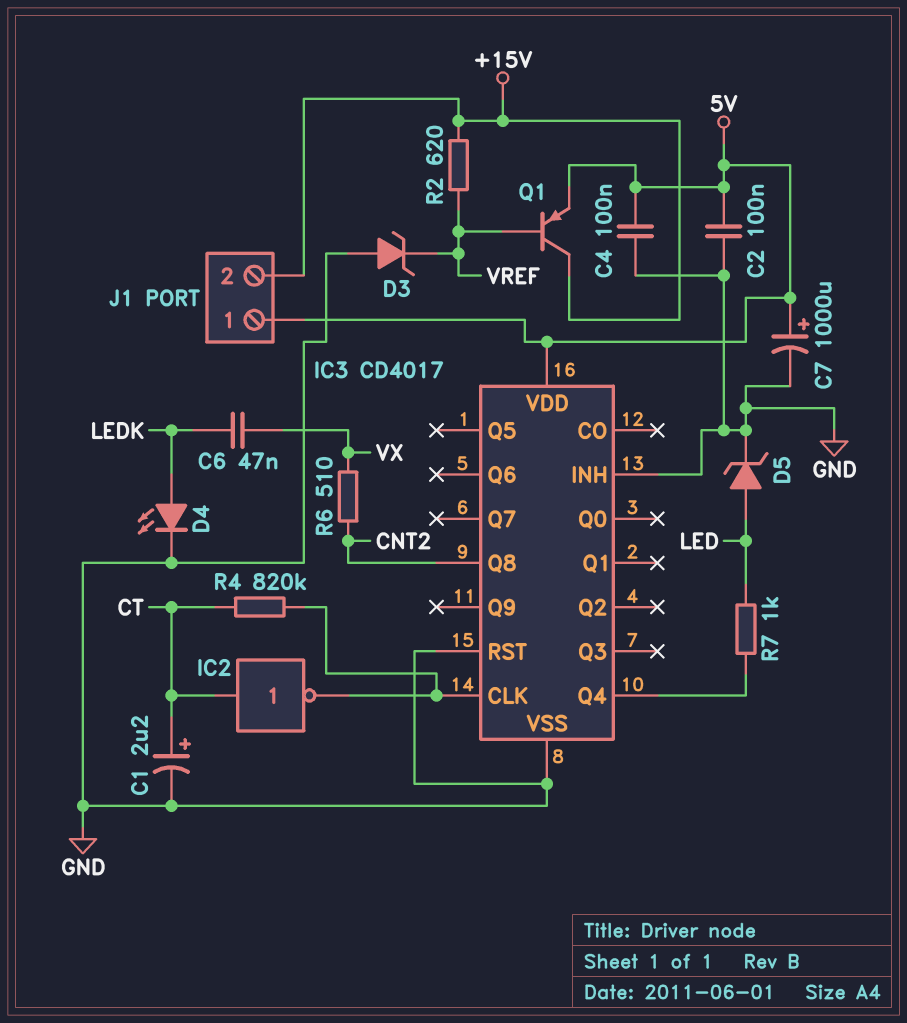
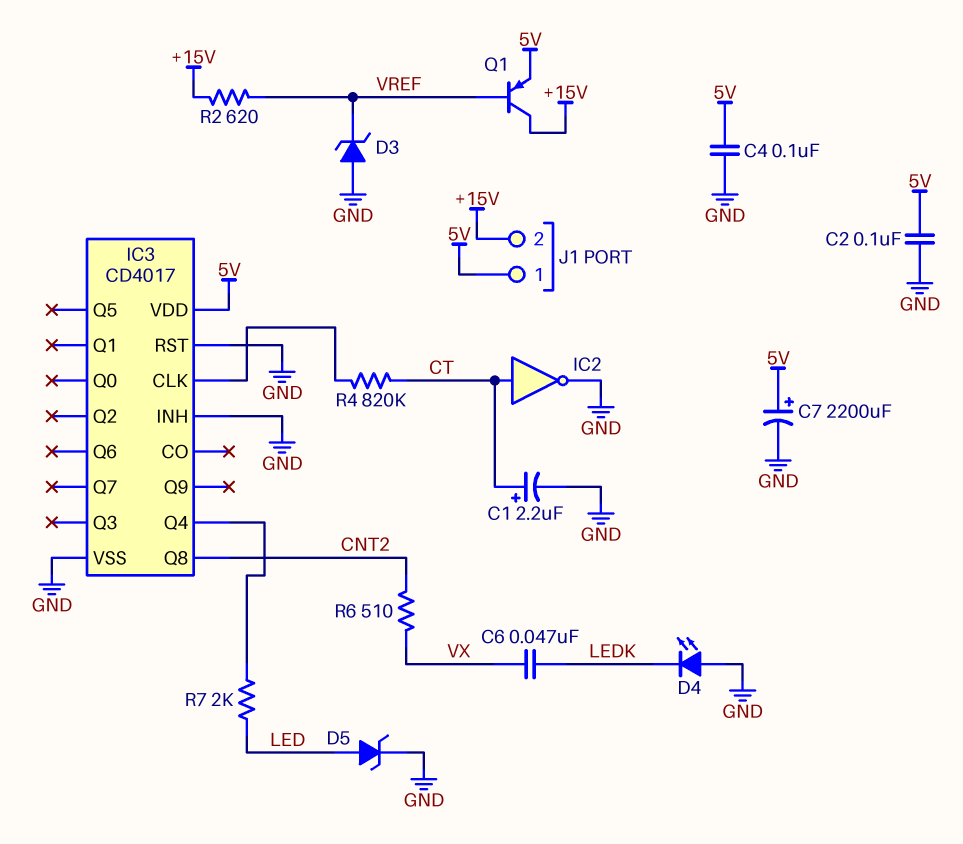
C7: 1000uF (plus 5V, minus GND) -> 2200uF (plus 5V, minus GND)
D4: LED (A LEDK, K GND) -> LED (A GND, K LEDK)
IC2: NOT (in CT, out IC3/CLK) -> NOT (in CT, out GND)
R7: 1k (IC3/Q4, LED) -> 2k (IC3/Q4, LED)

